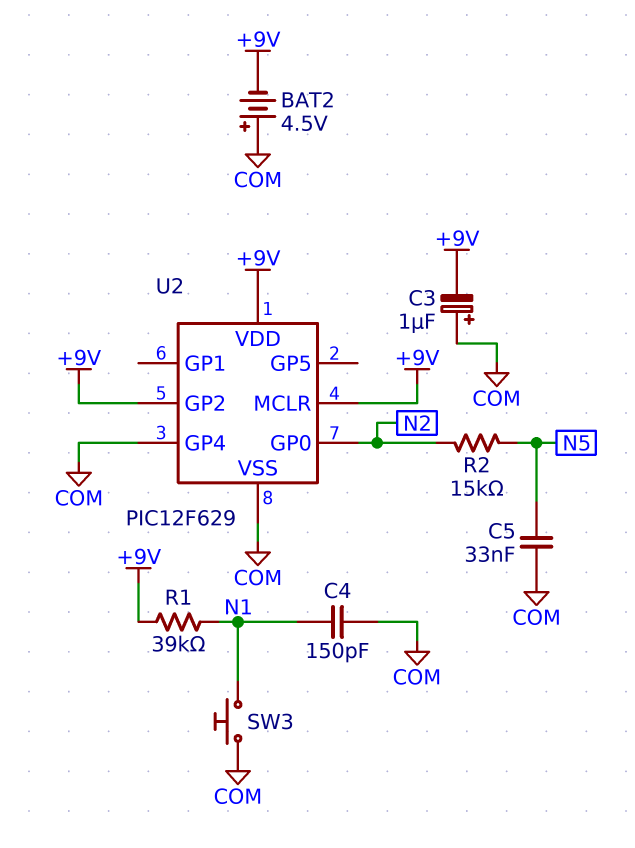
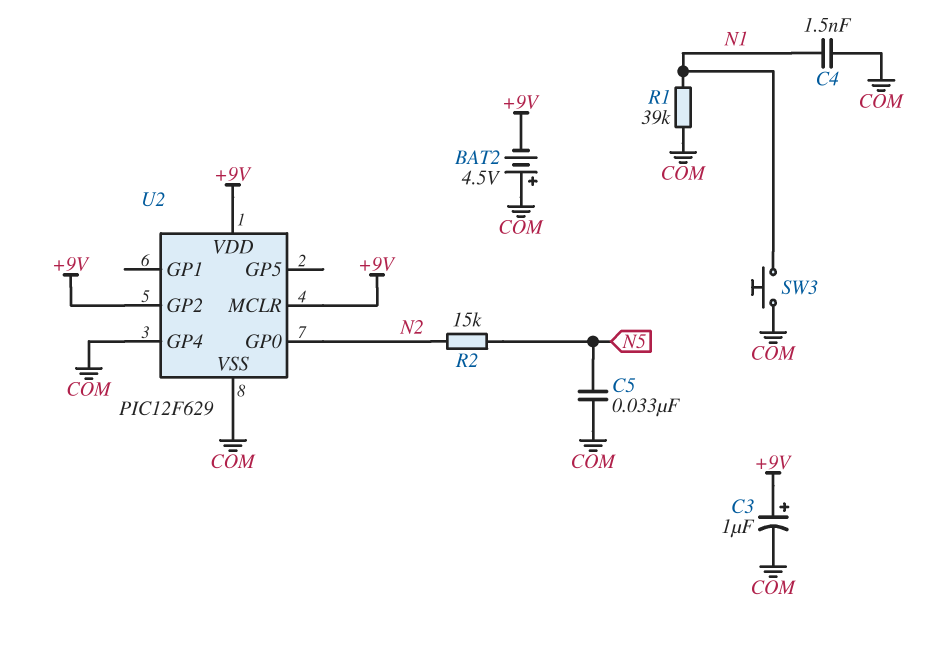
C3: 1uF (plus COM, minus +9V) -> 1uF (plus +9V, minus COM)
C4: 150pF (COM, N1) -> 1.5nF (COM, N1)
R1: 39k (+9V, N1) -> 39k (COM, N1)

